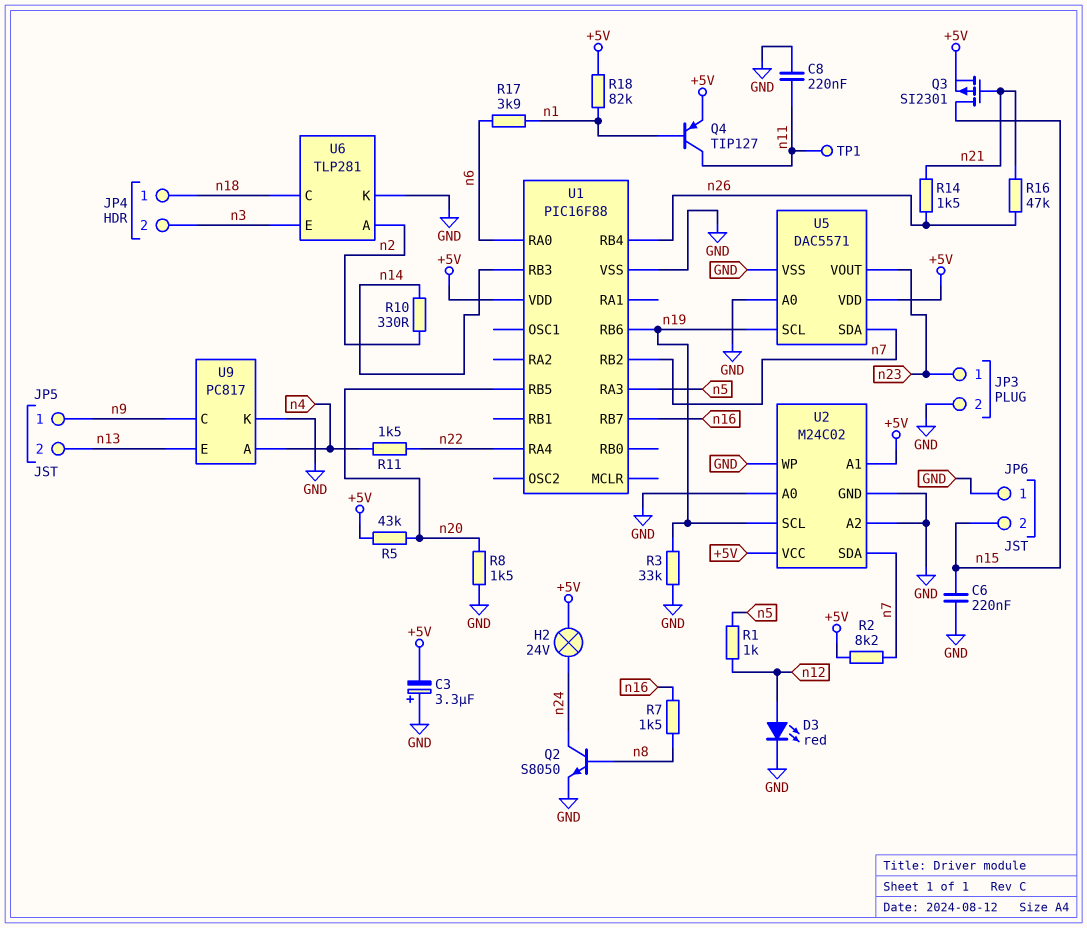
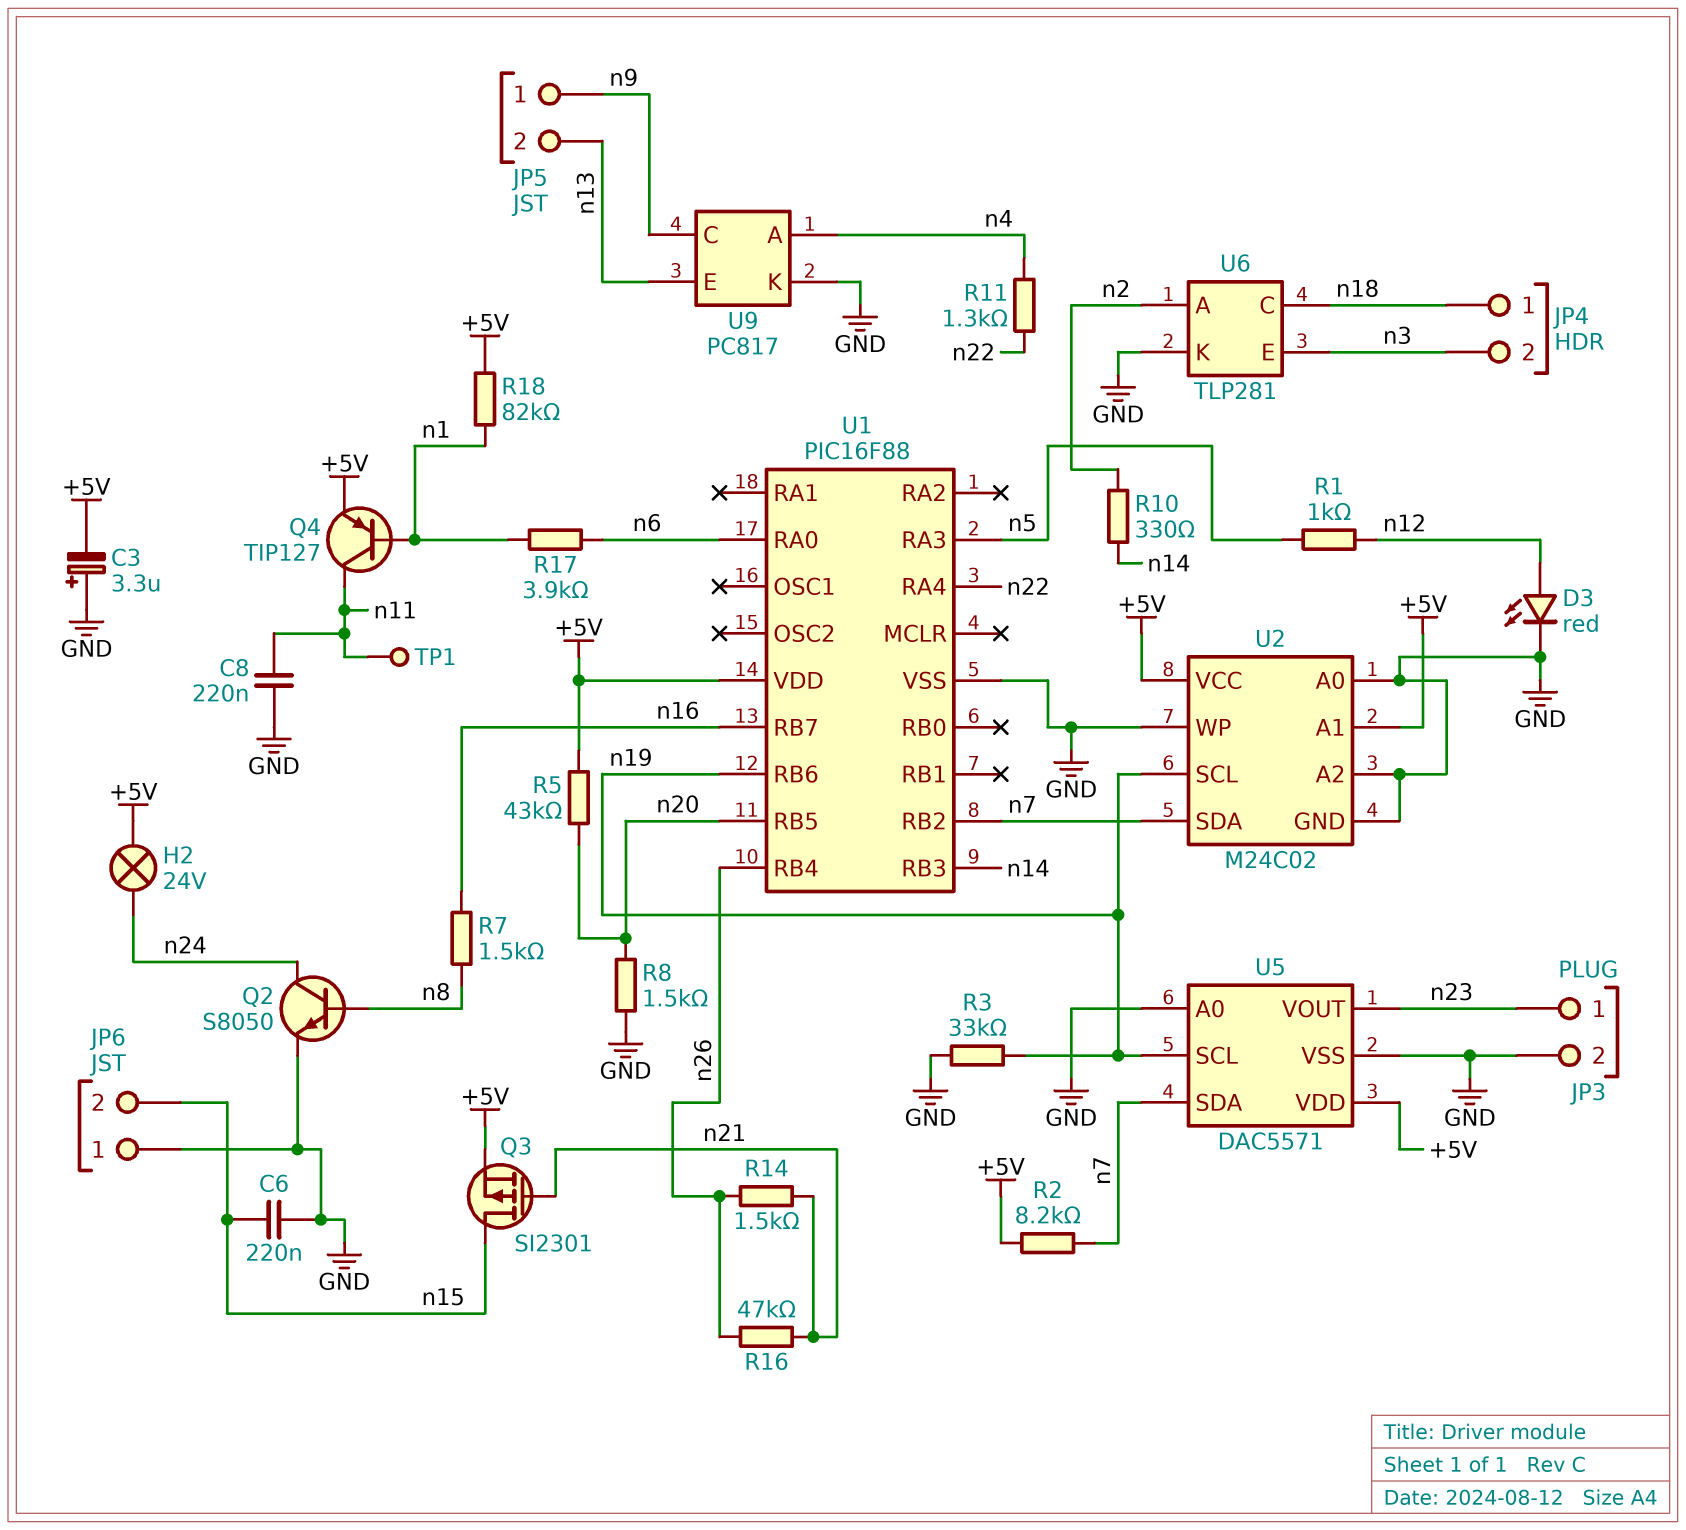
R11: 1.5k (n4, n22) -> 1.3k (n4, n22)

